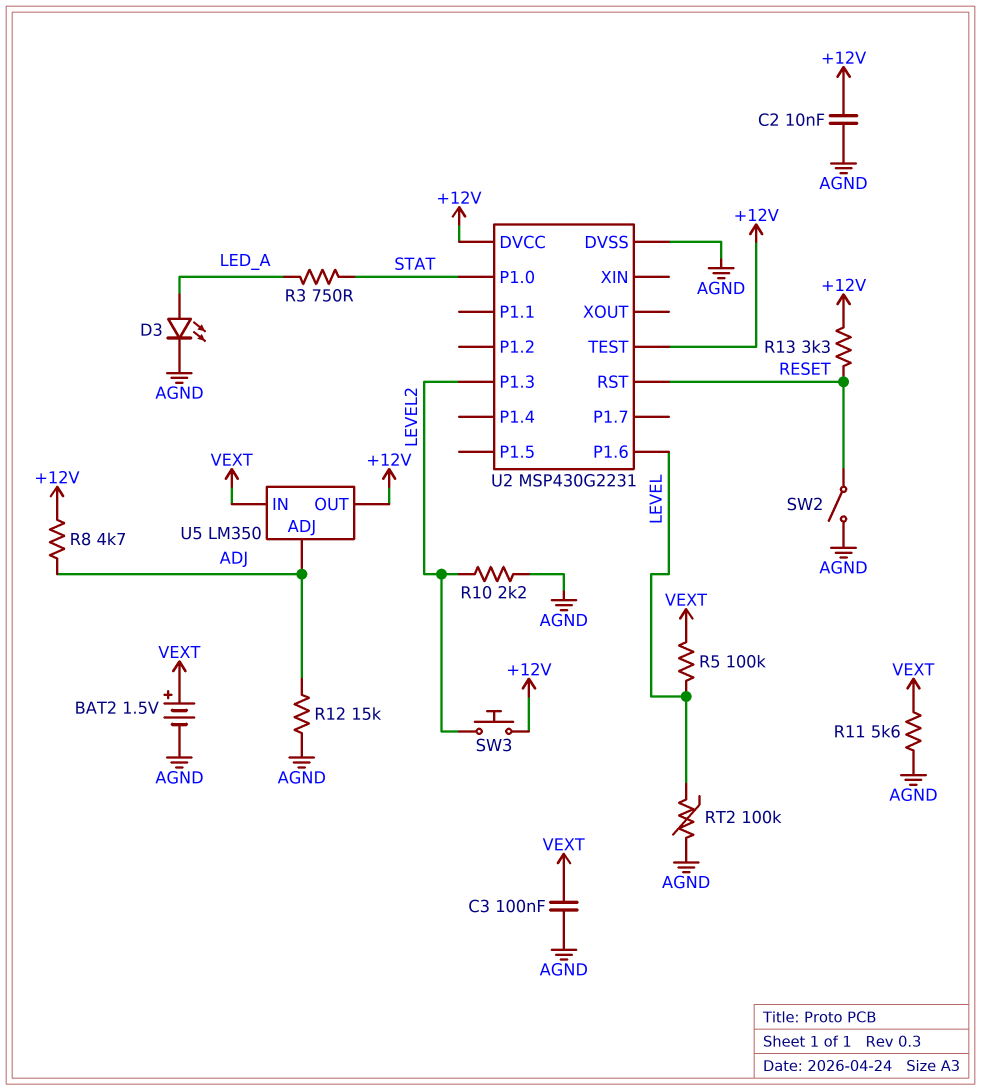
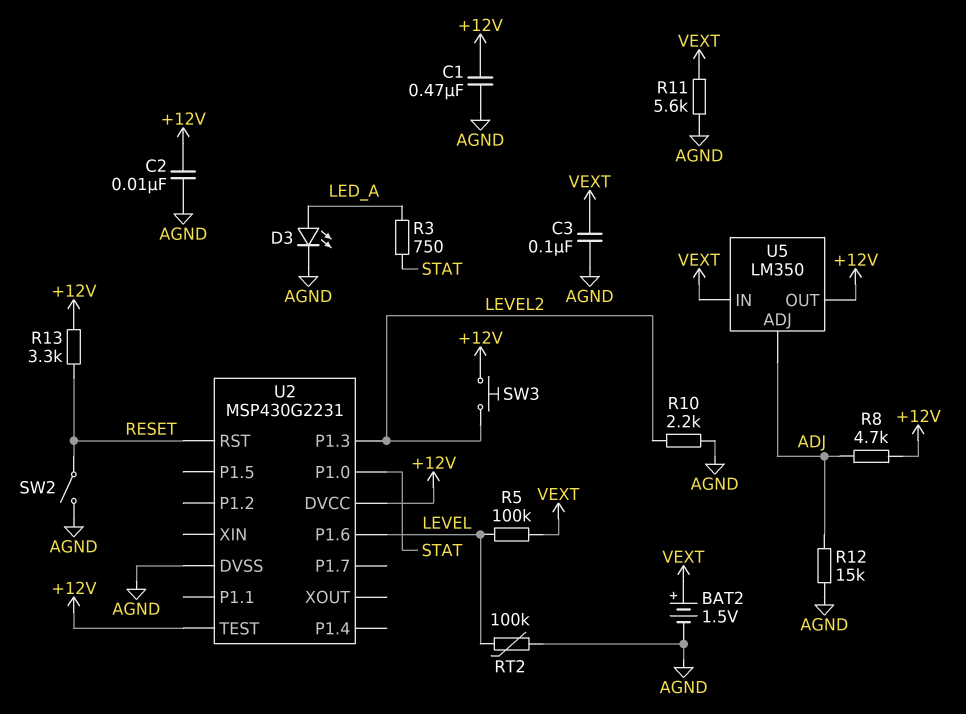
C1: none -> 470nF (+12V, AGND)

